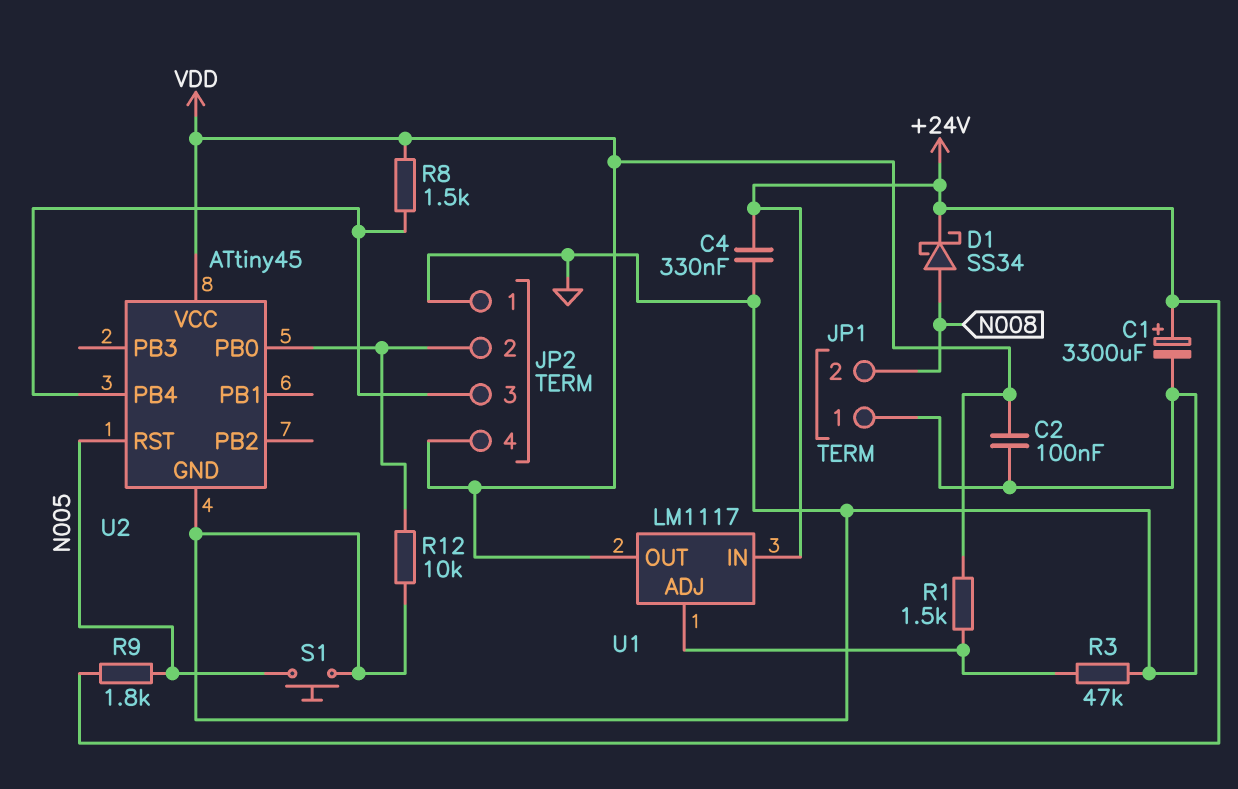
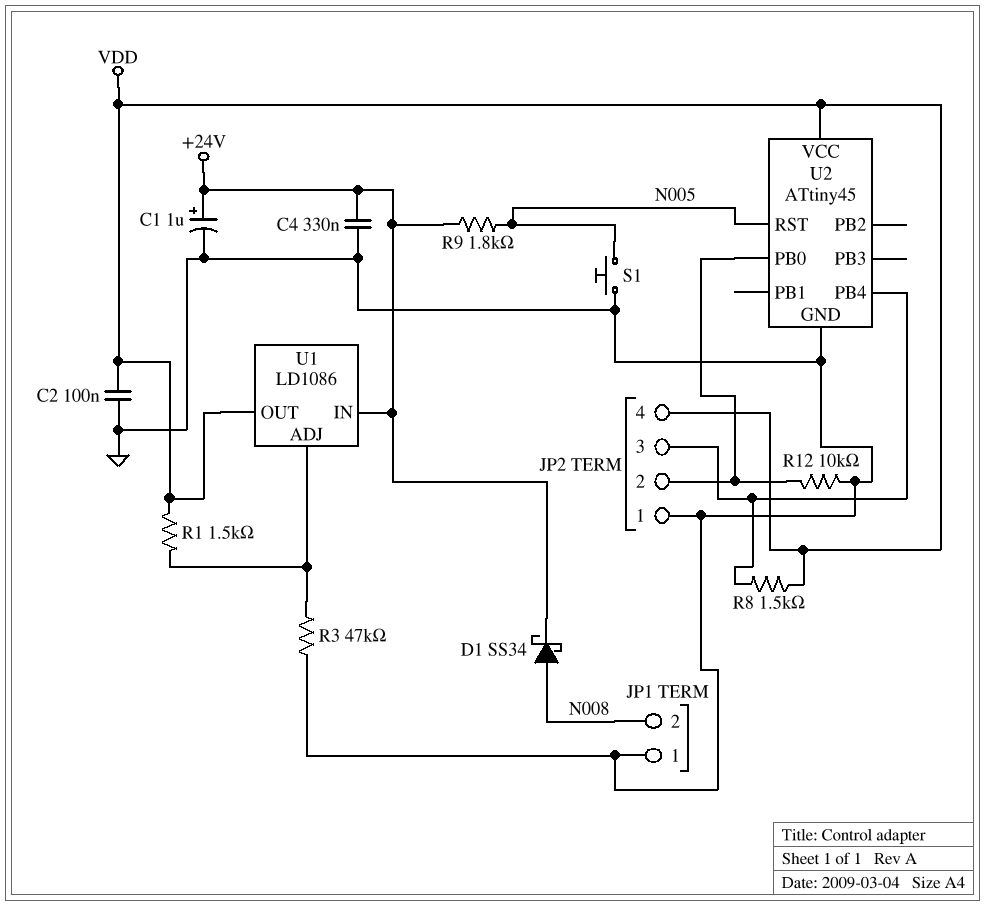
C1: 3300uF (plus +24V, minus GND) -> 1uF (plus +24V, minus GND)
U1: LM1117 -> LD1086

